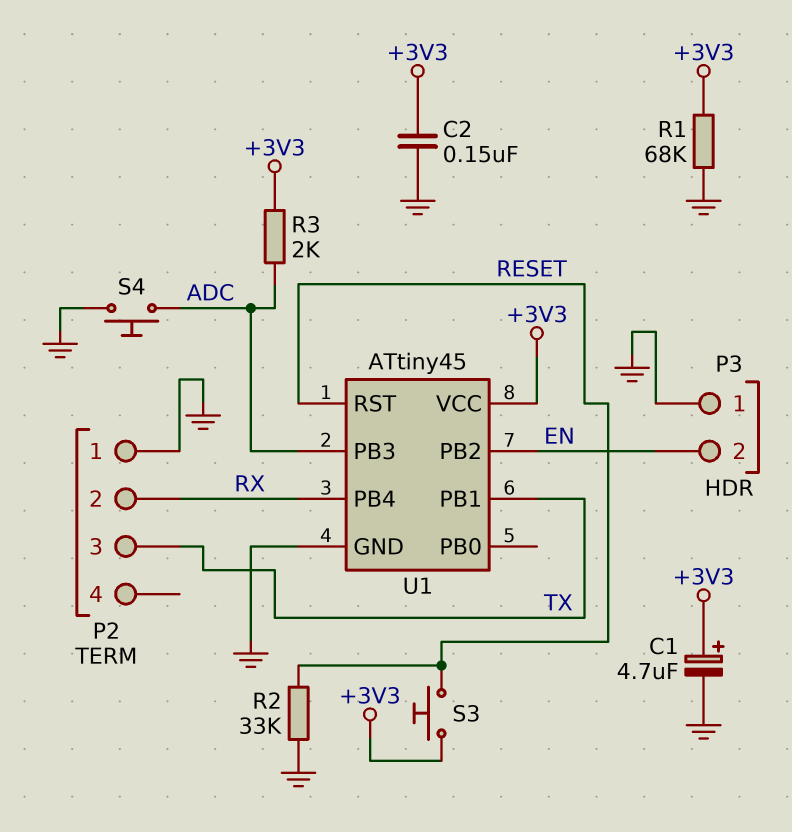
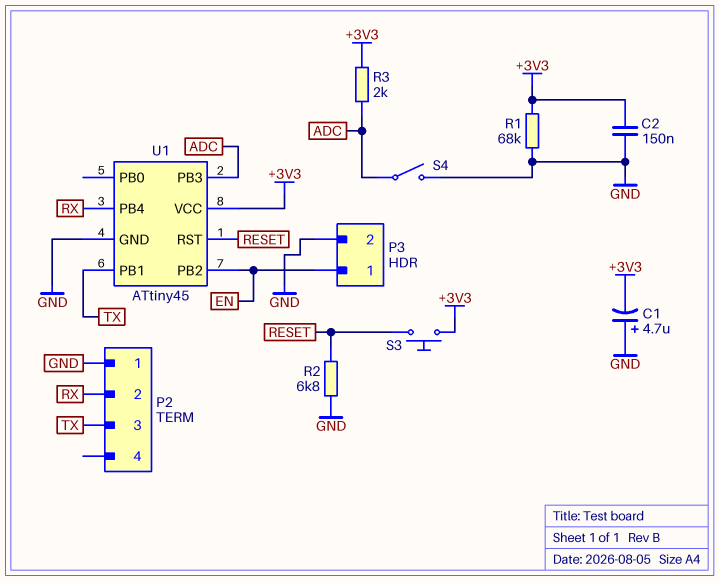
C1: 4.7uF (plus +3V3, minus GND) -> 4.7uF (plus GND, minus +3V3)
P3 pin 1: GND -> EN
P3 pin 2: EN -> GND
R2: 33k (GND, RESET) -> 6.8k (GND, RESET)
S4: button (ADC, GND) -> switch (ADC, GND)

